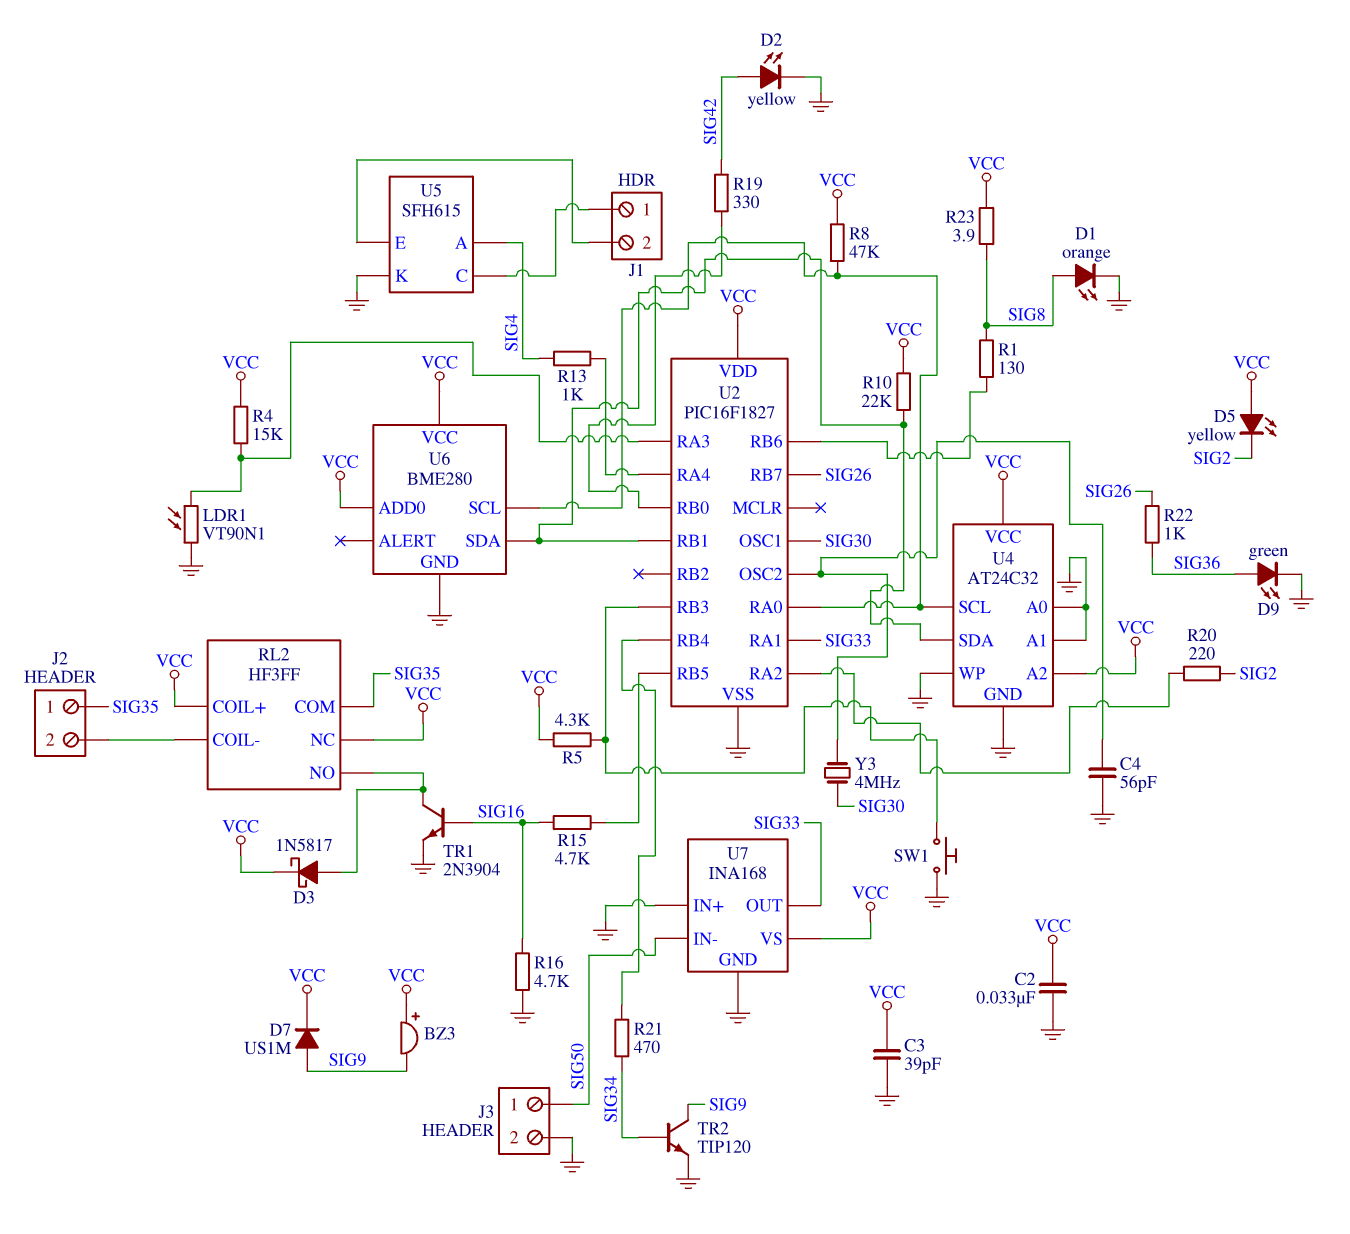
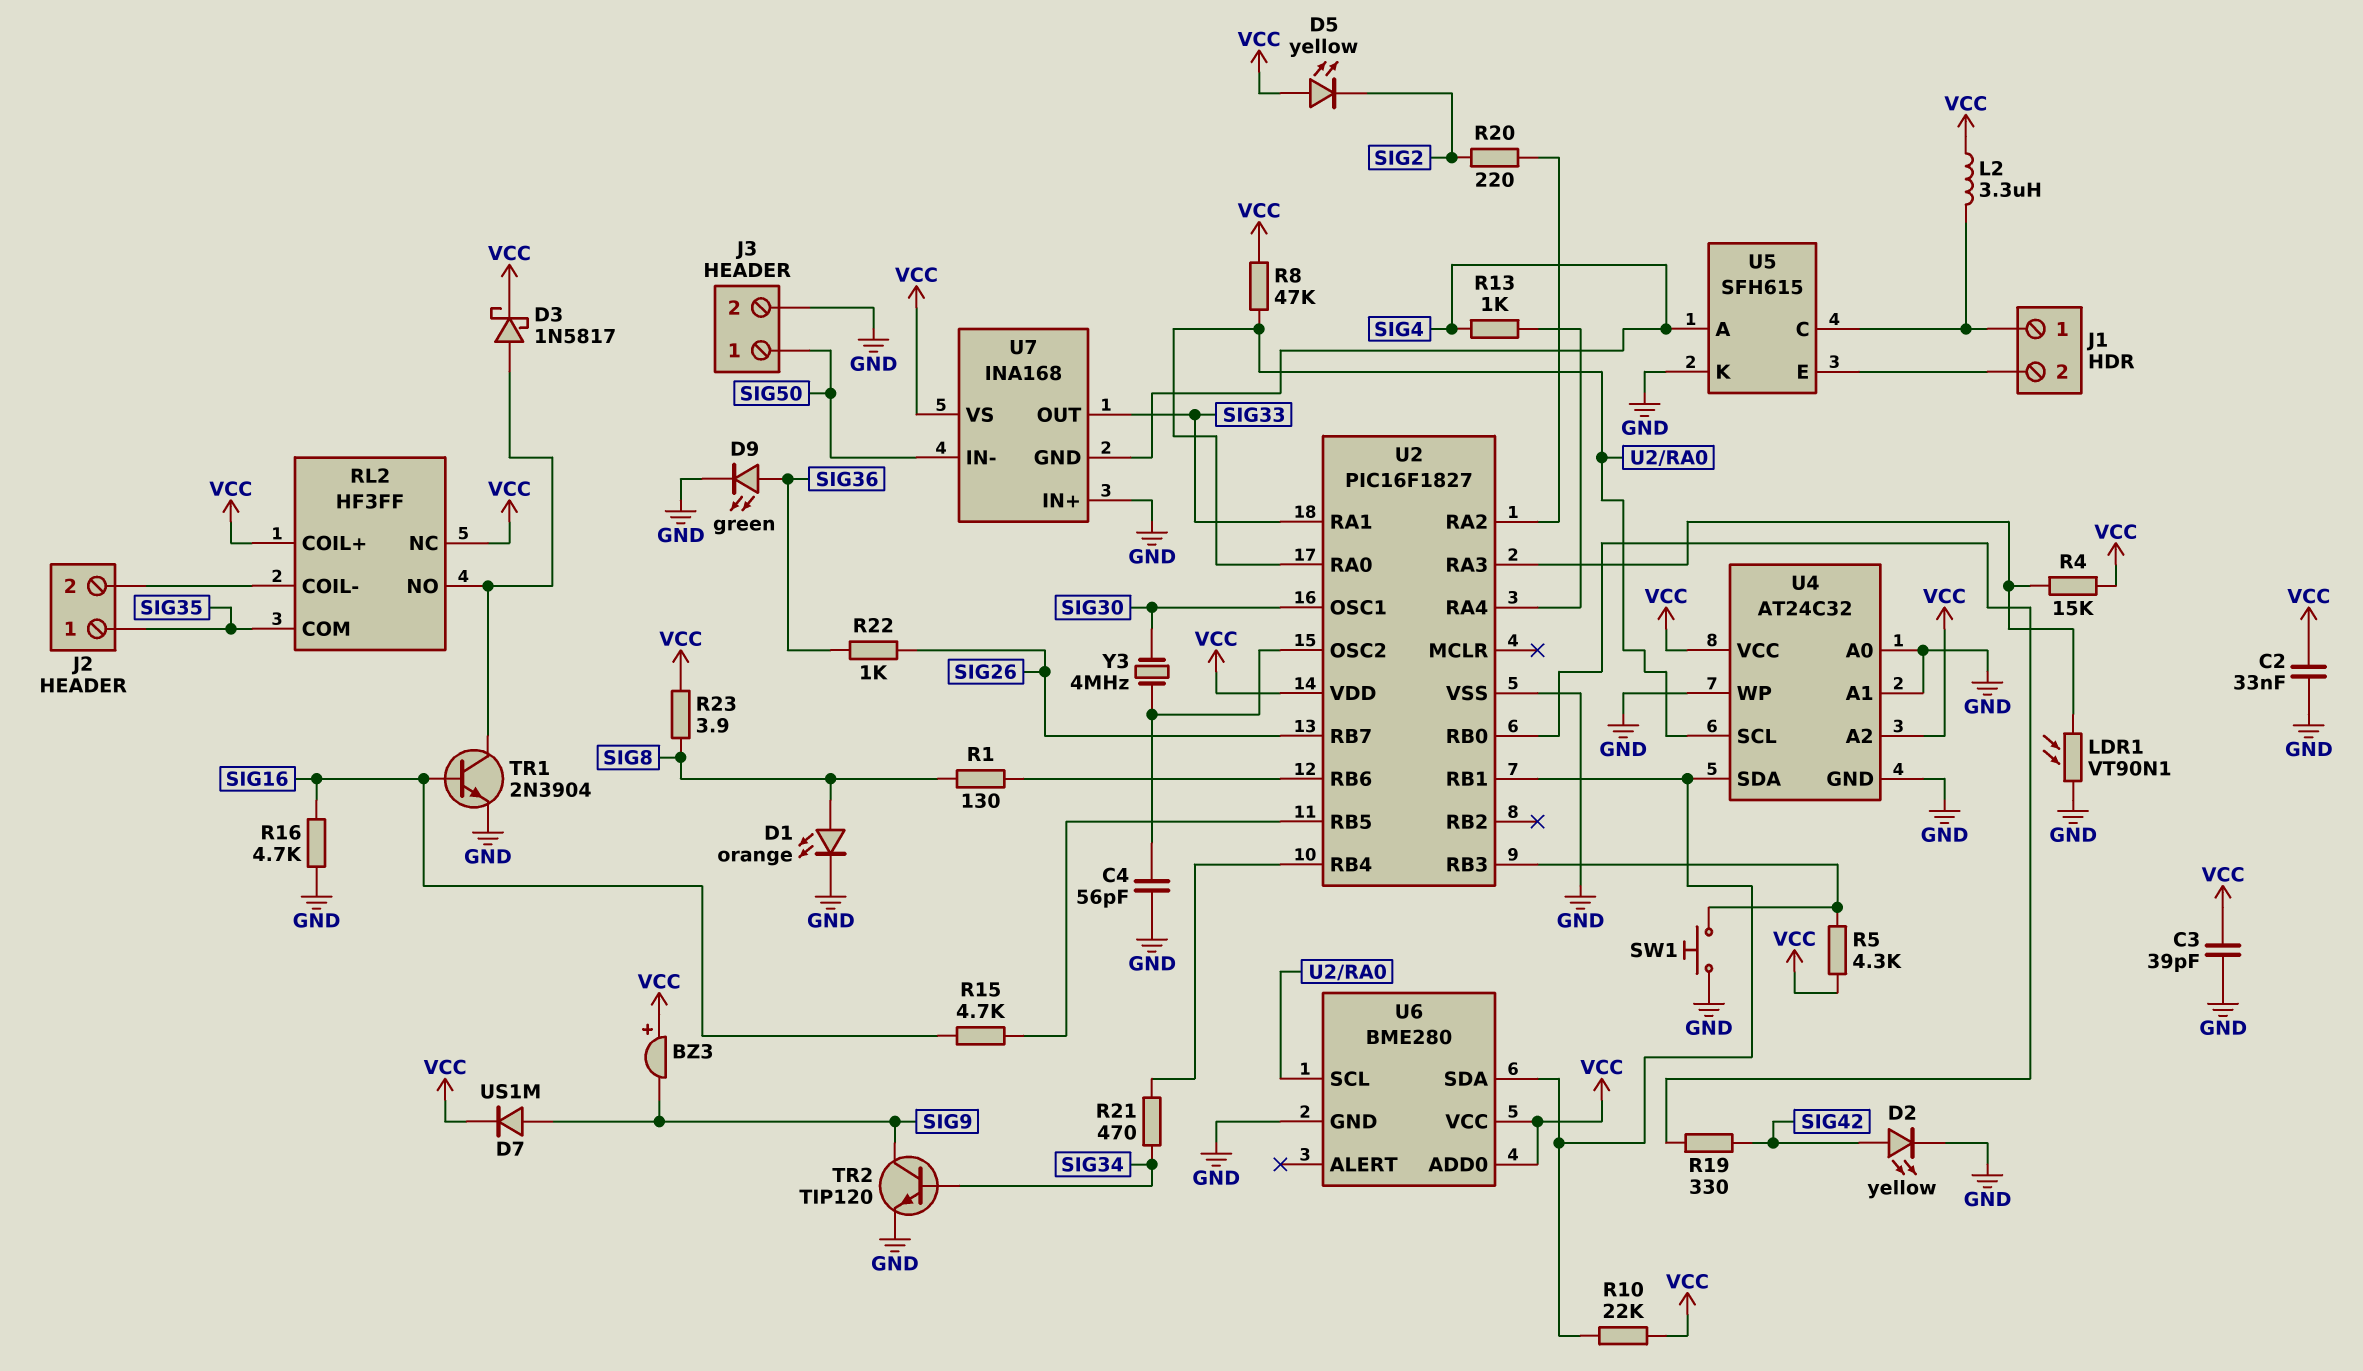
L2: none -> 3.3uH (J1/1, VCC)
U7 pin GND: GND -> SIG4

